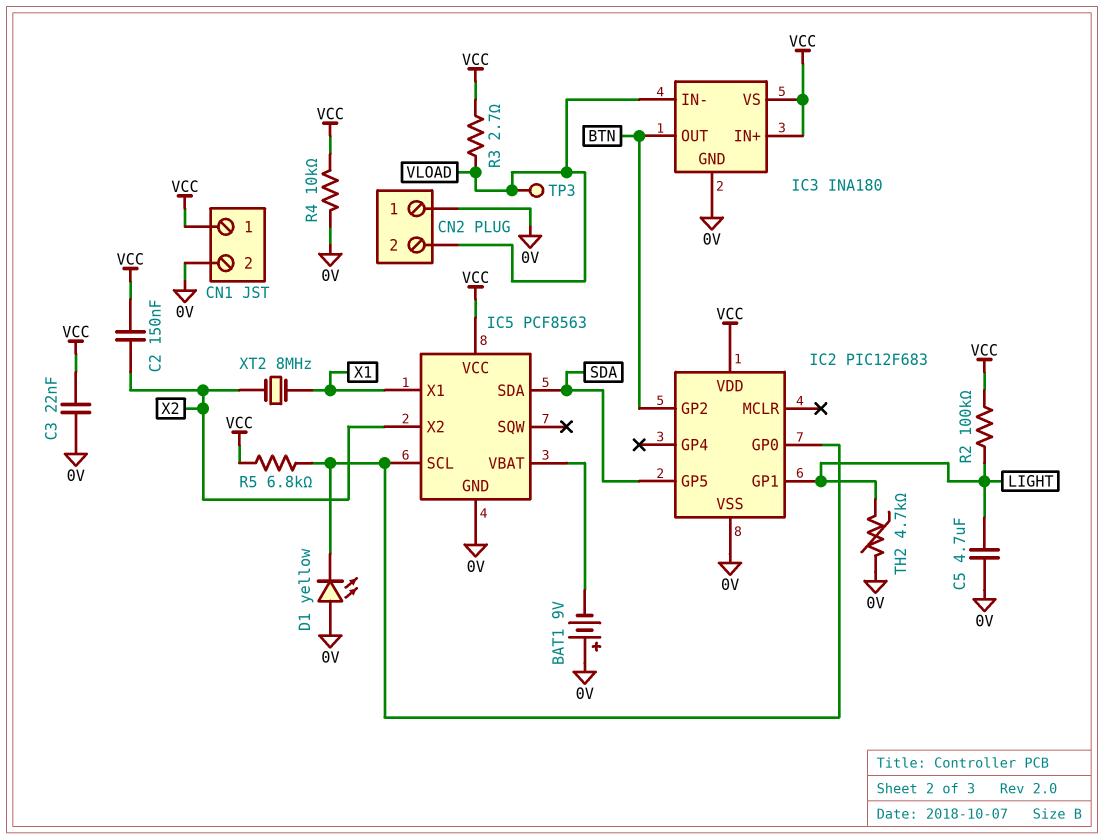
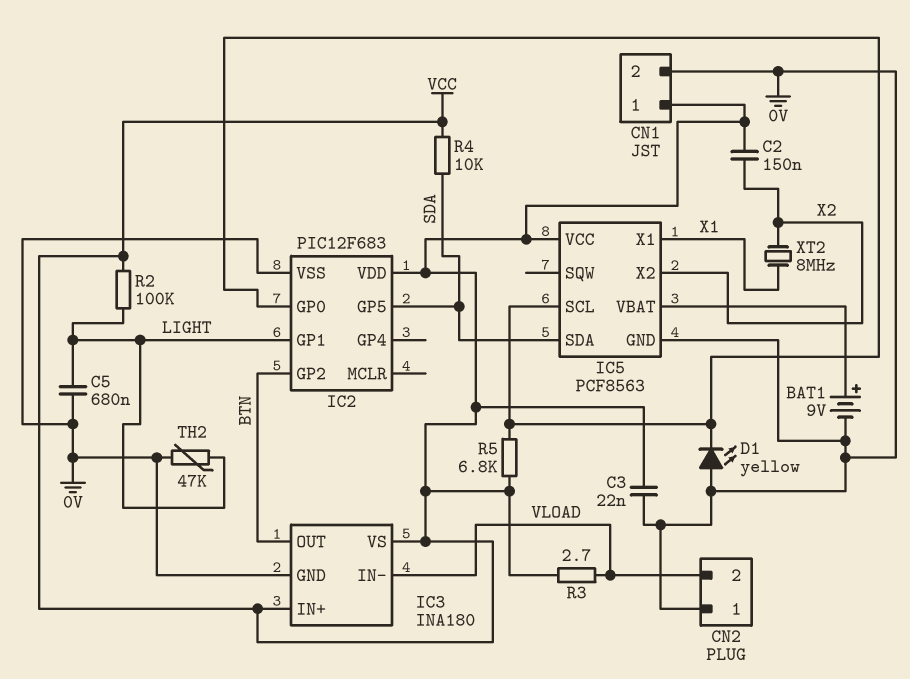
BAT1: 9V (plus 0V, minus IC5/VBAT) -> 9V (plus IC5/VBAT, minus 0V)
C5: 4.7uF (0V, LIGHT) -> 680nF (0V, LIGHT)
R4: 10k (0V, VCC) -> 10k (SDA, VCC)
TH2: 4.7k (0V, LIGHT) -> 47k (0V, LIGHT)
TP3: test point (VLOAD) -> none

